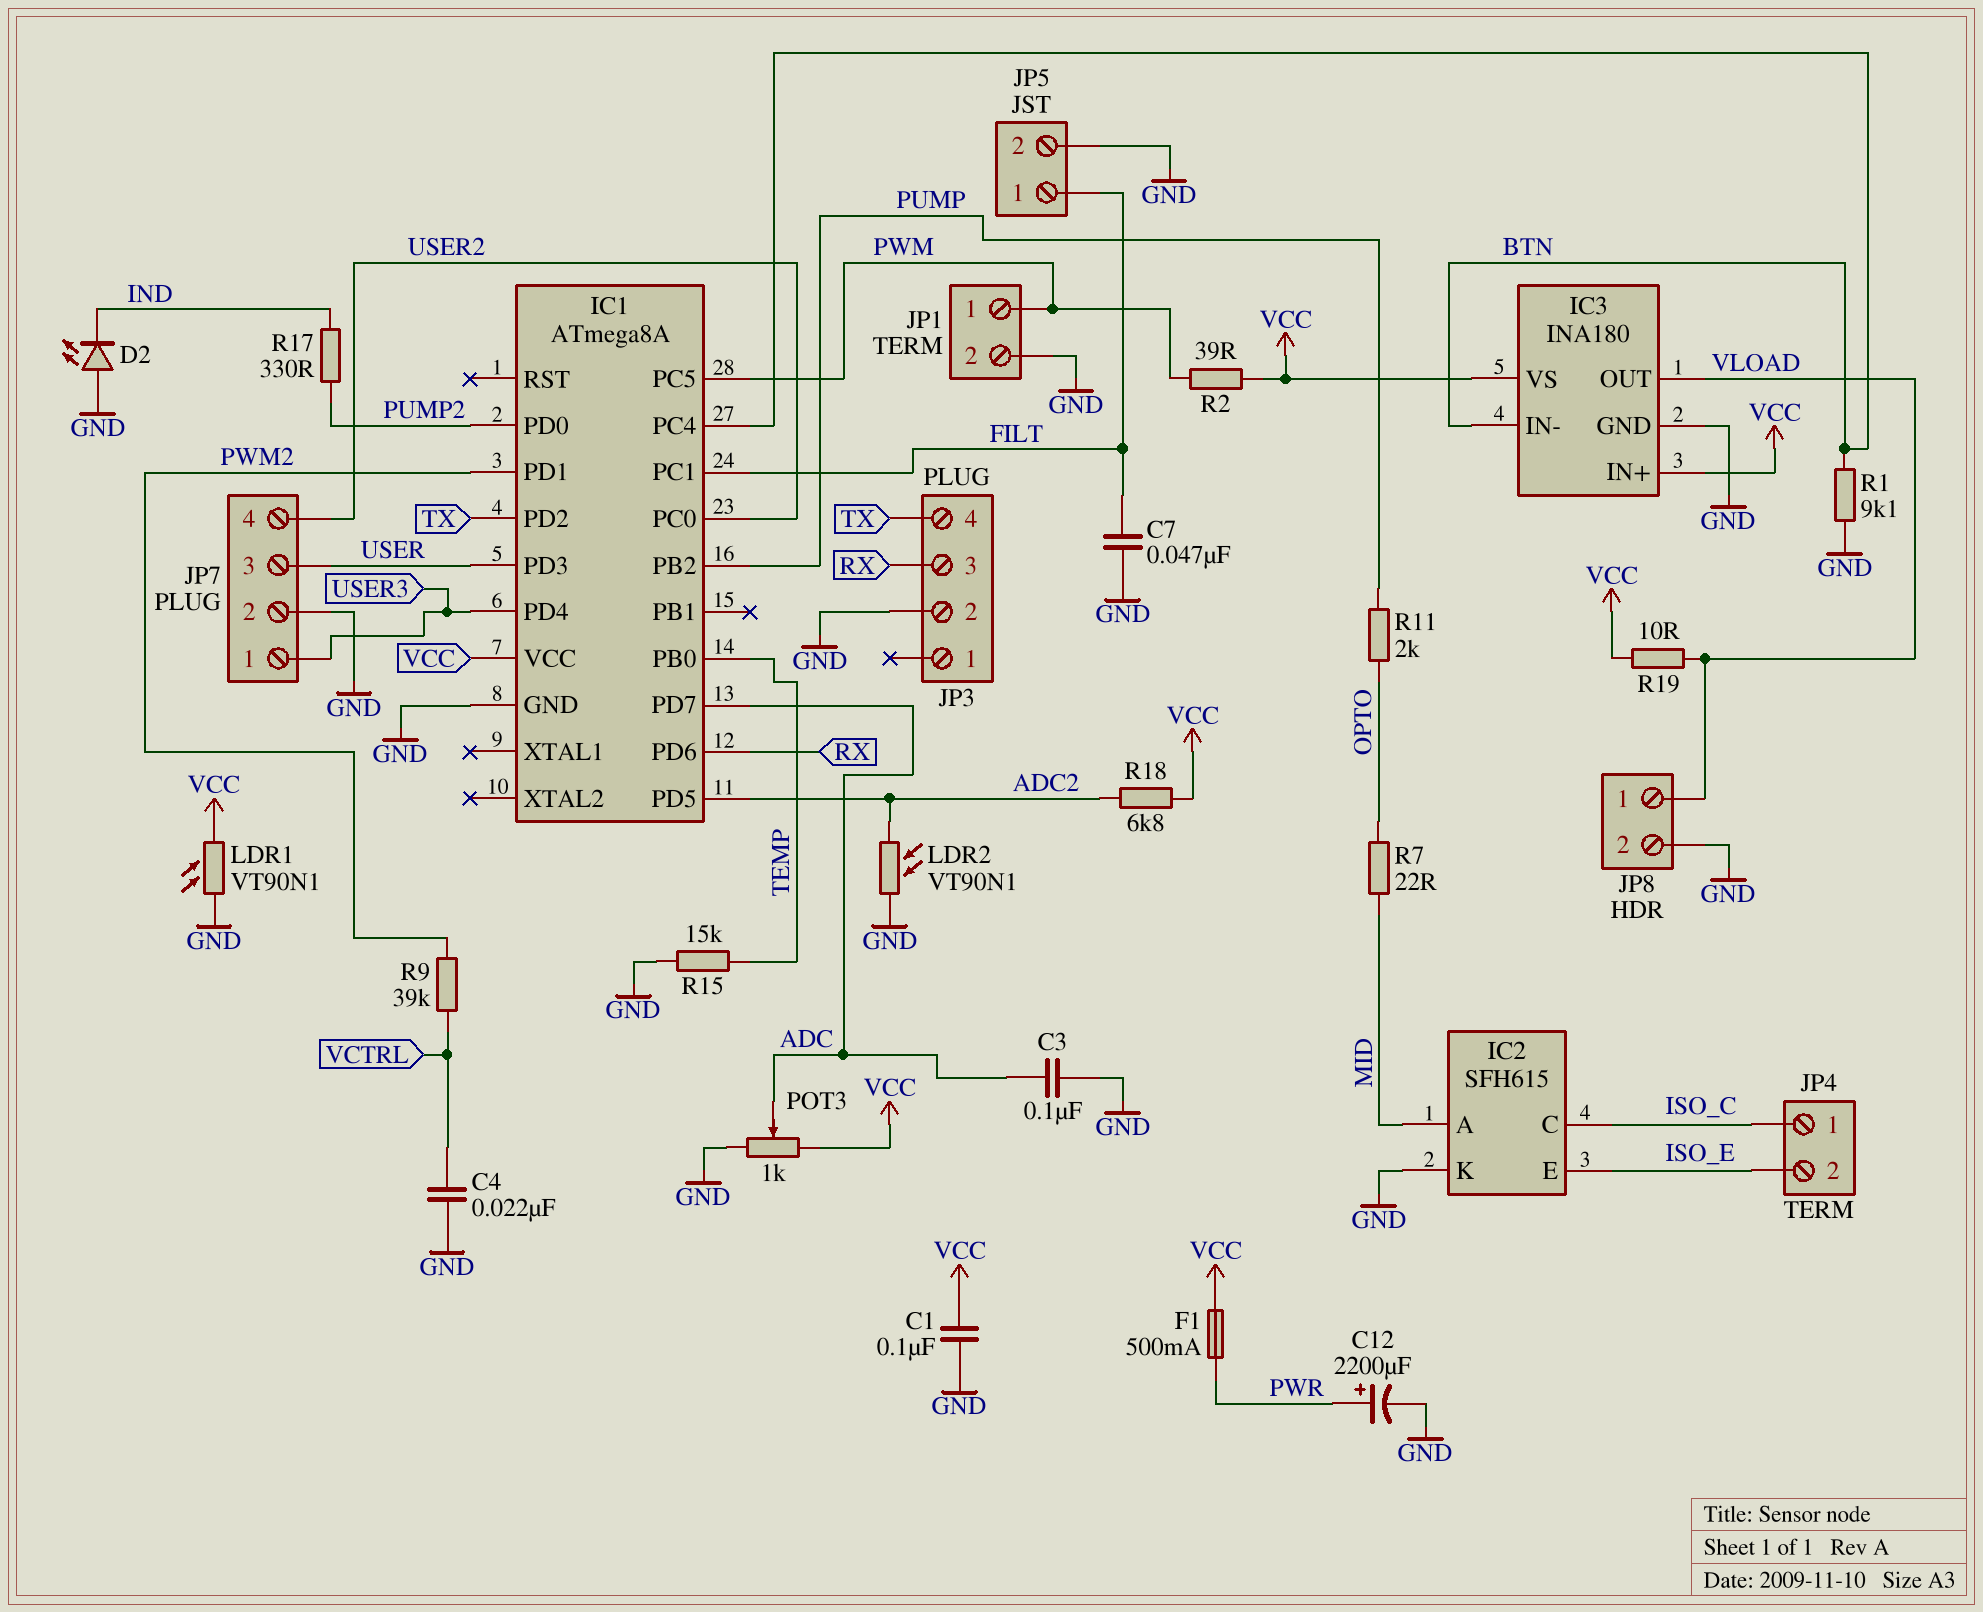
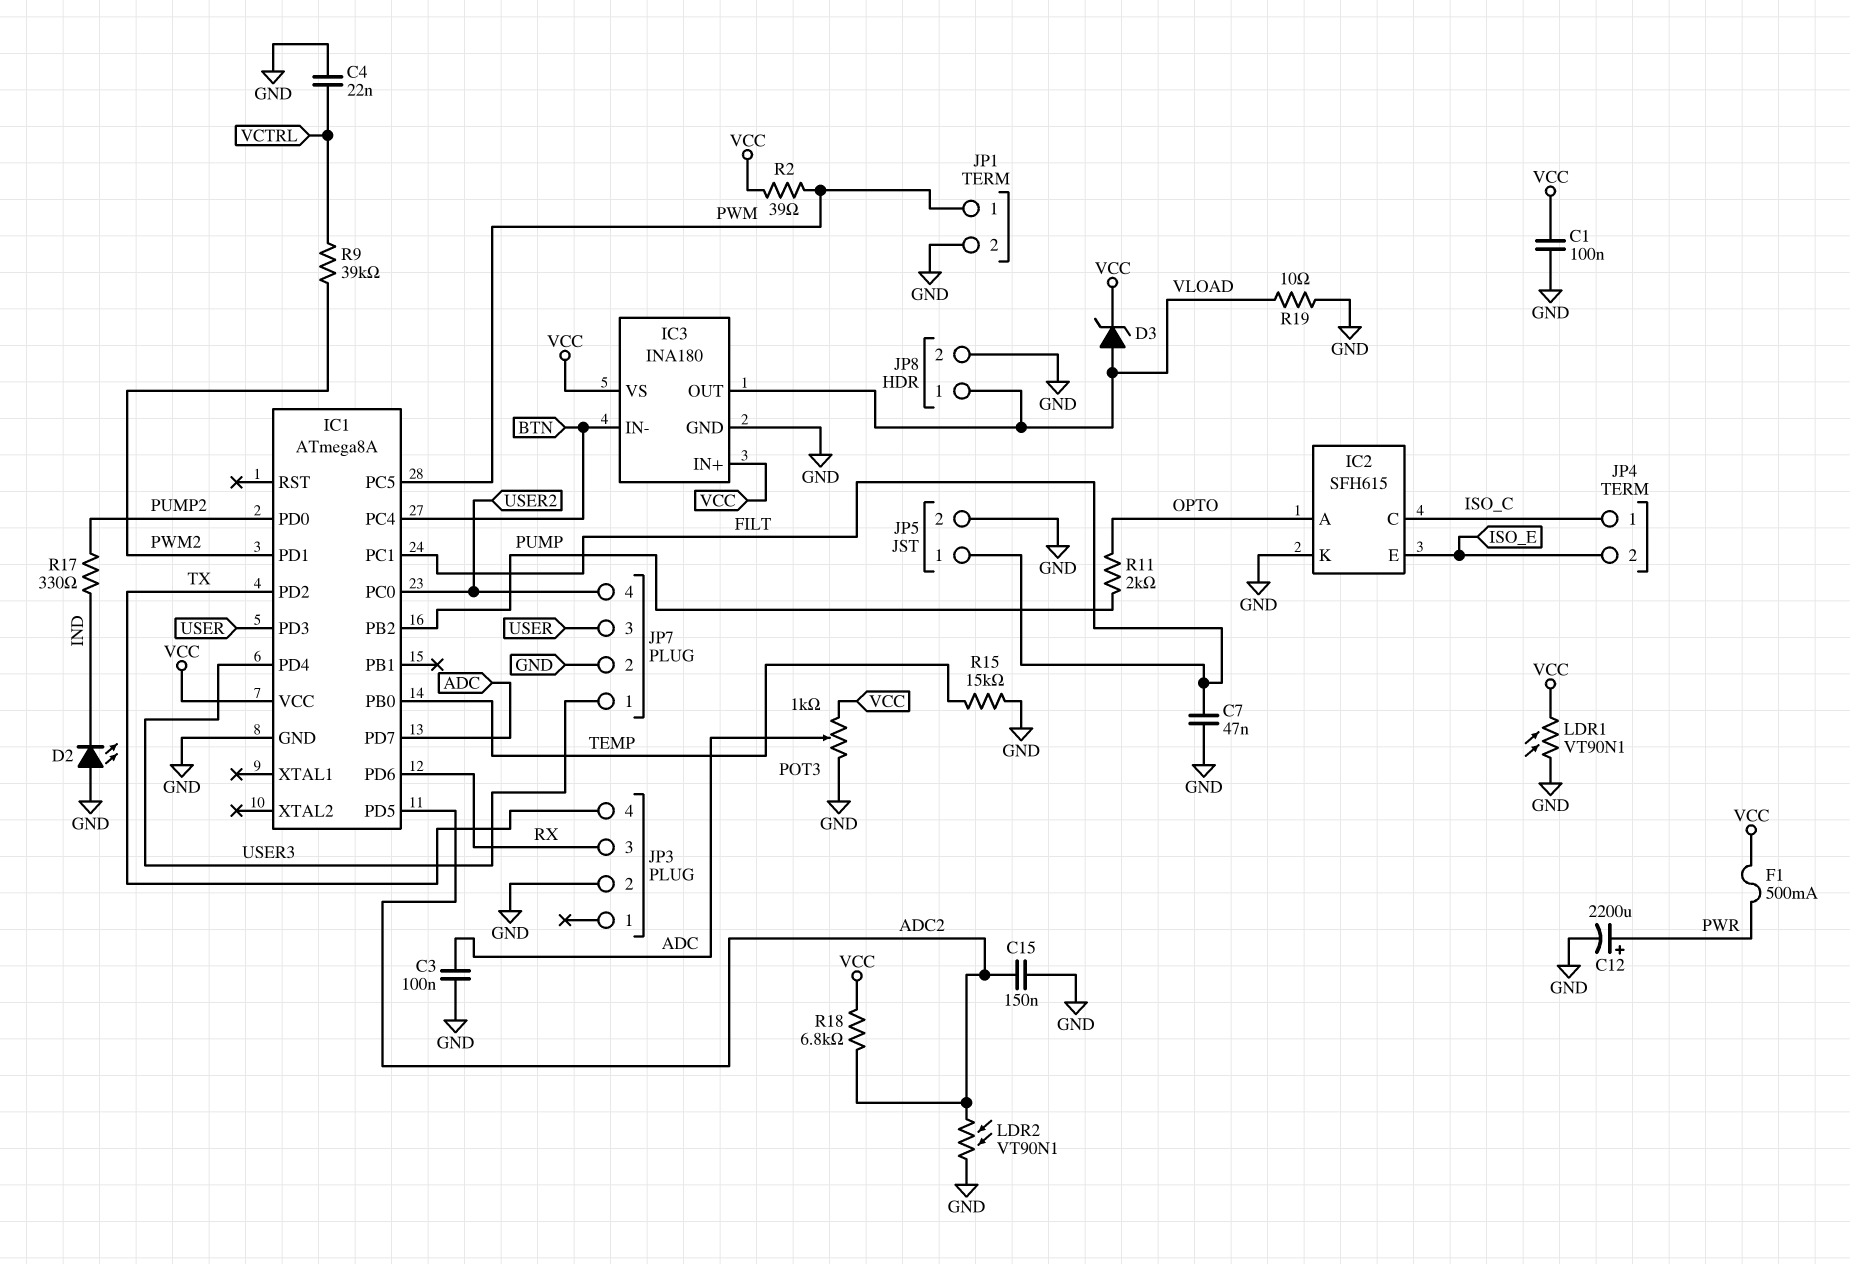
C15: none -> 150nF (ADC2, GND)
D3: none -> zener (A VLOAD, K VCC)
IC2 pin A: MID -> OPTO
R1: 9.1k (BTN, GND) -> none
R7: 22 (MID, OPTO) -> none
R19: 10 (VCC, VLOAD) -> 10 (GND, VLOAD)

